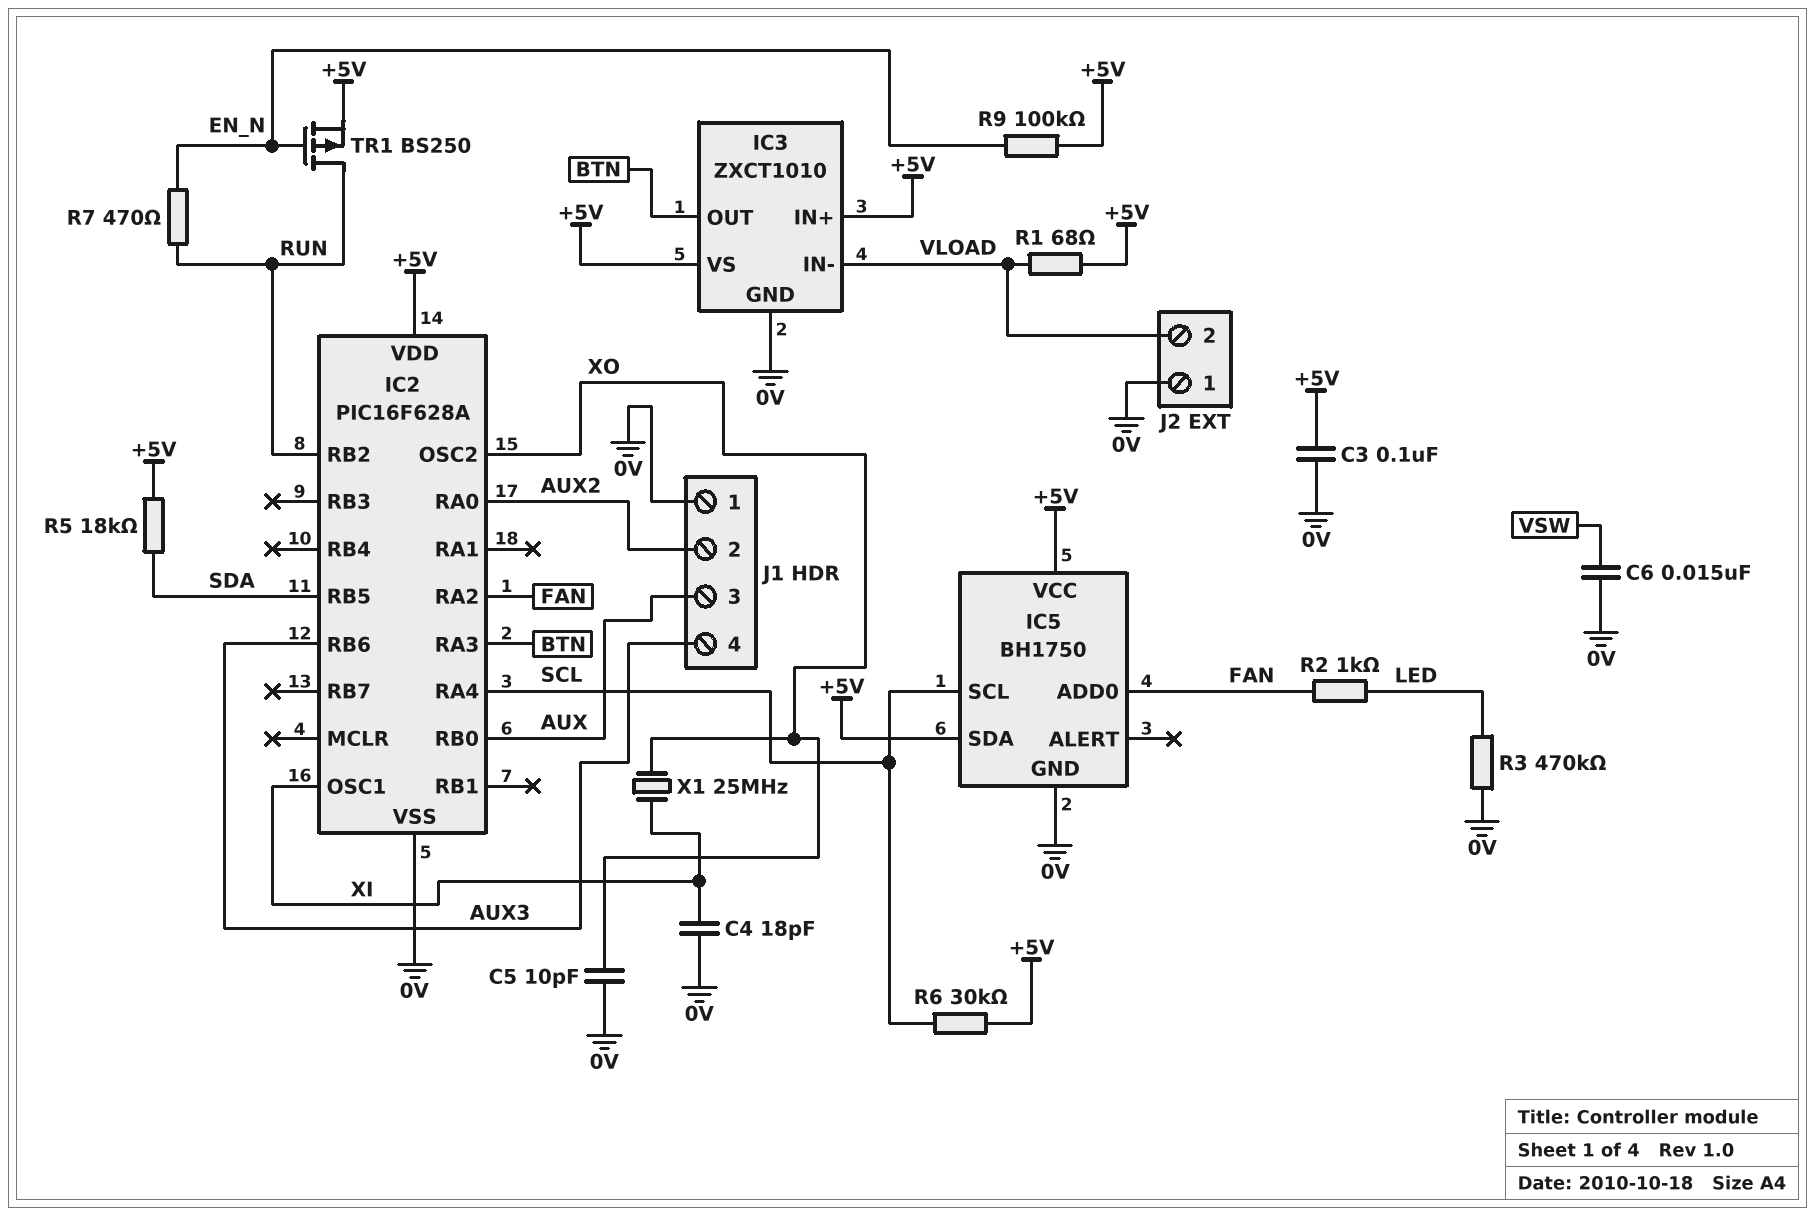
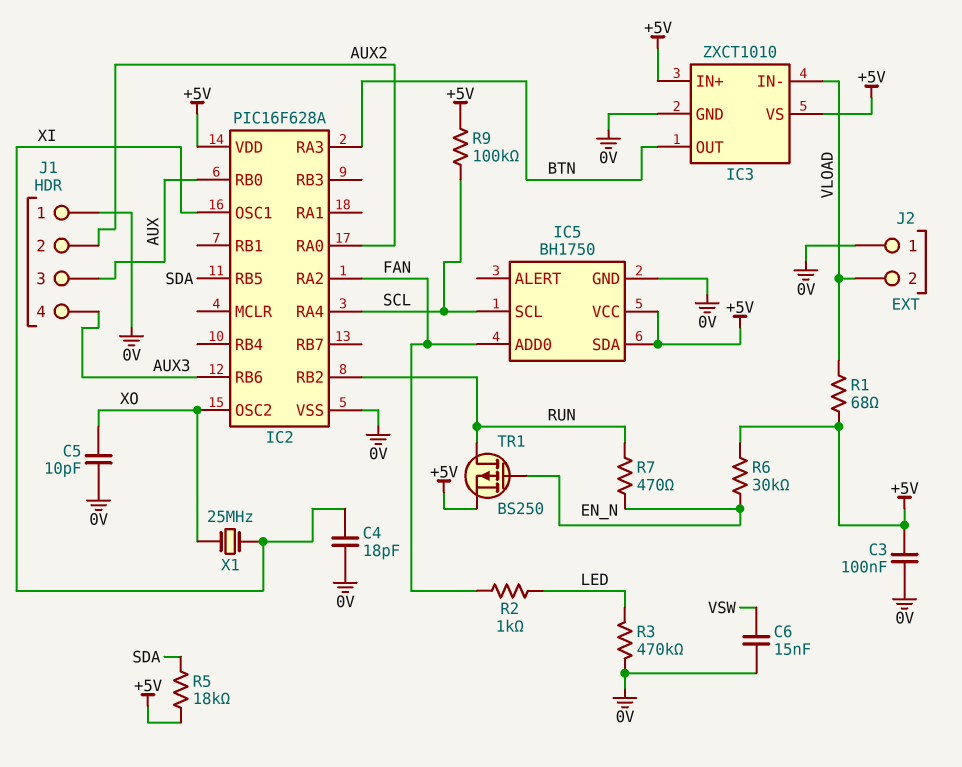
R6: 30k (+5V, SCL) -> 30k (+5V, EN_N)
R9: 100k (+5V, EN_N) -> 100k (+5V, SCL)

